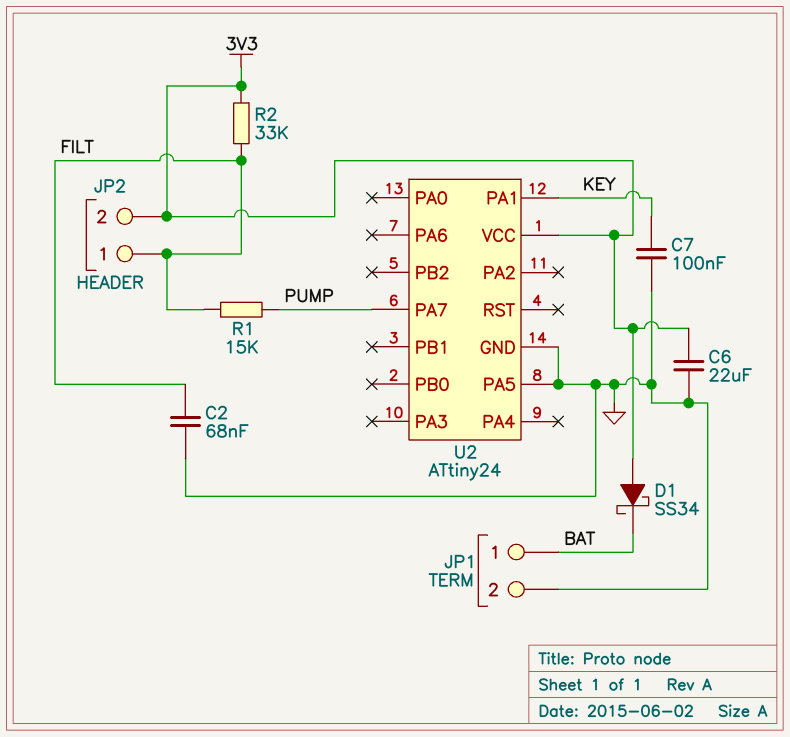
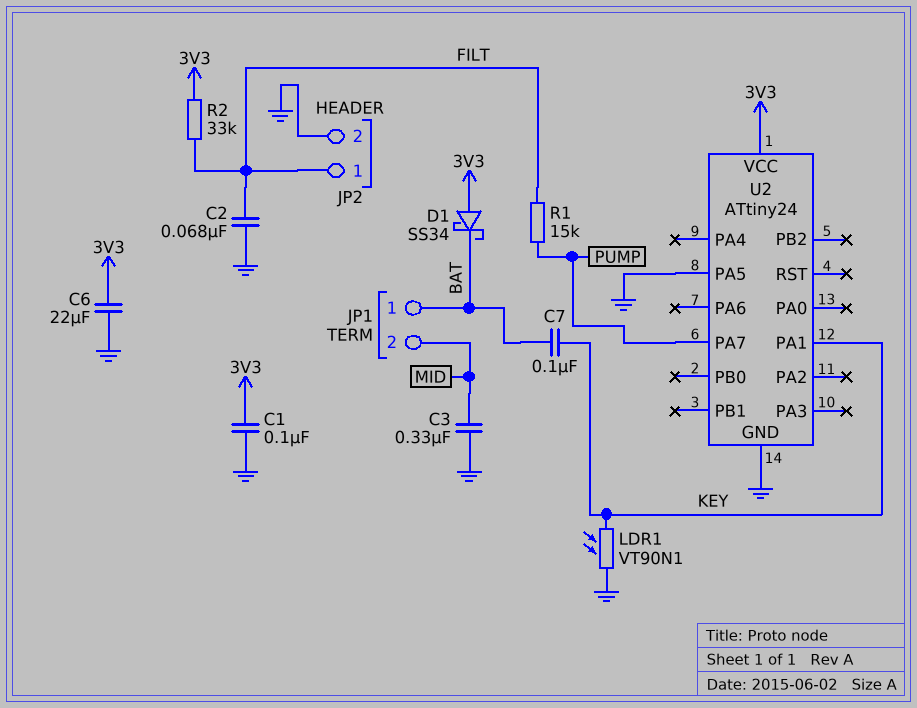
C1: none -> 100nF (3V3, GND)
C3: none -> 330nF (GND, MID)
C7: 100nF (GND, KEY) -> 100nF (BAT, KEY)
JP1 pin 2: GND -> MID
JP2 pin 2: 3V3 -> GND
LDR1: none -> VT90N1 (GND, KEY)

